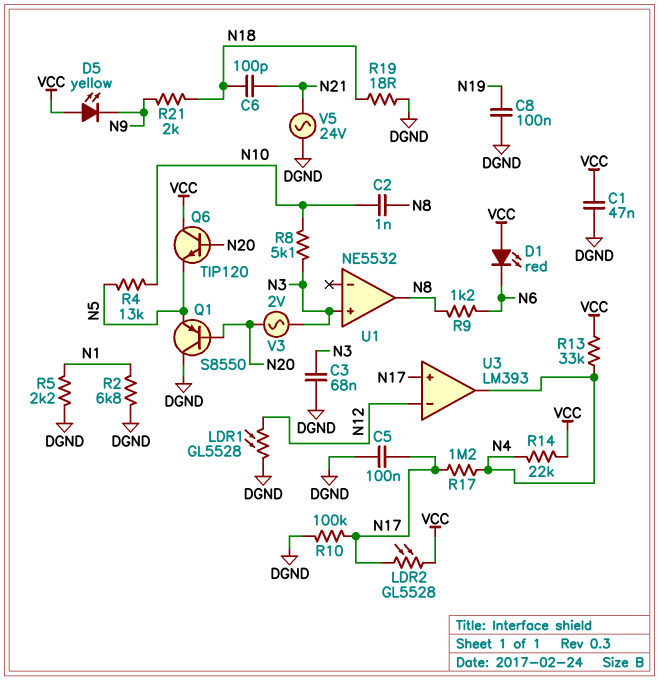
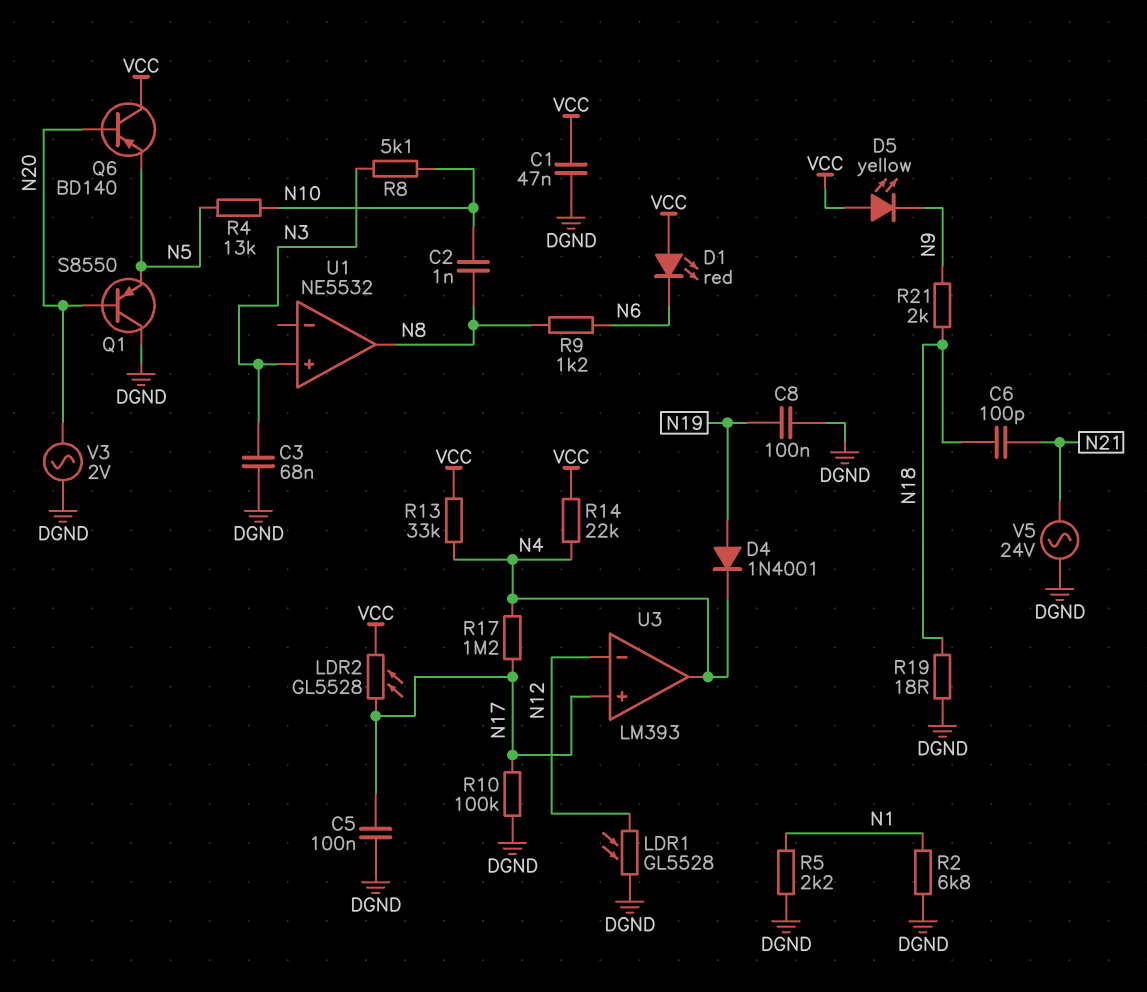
D4: none -> diode 1N4001 (A N19, K N4)
Q6: NPN TIP120 (B N20, C VCC, E N5) -> PNP BD140 (B N20, C VCC, E N5)
V3: AC 2V (N3, N20) -> AC 2V (DGND, N20)

